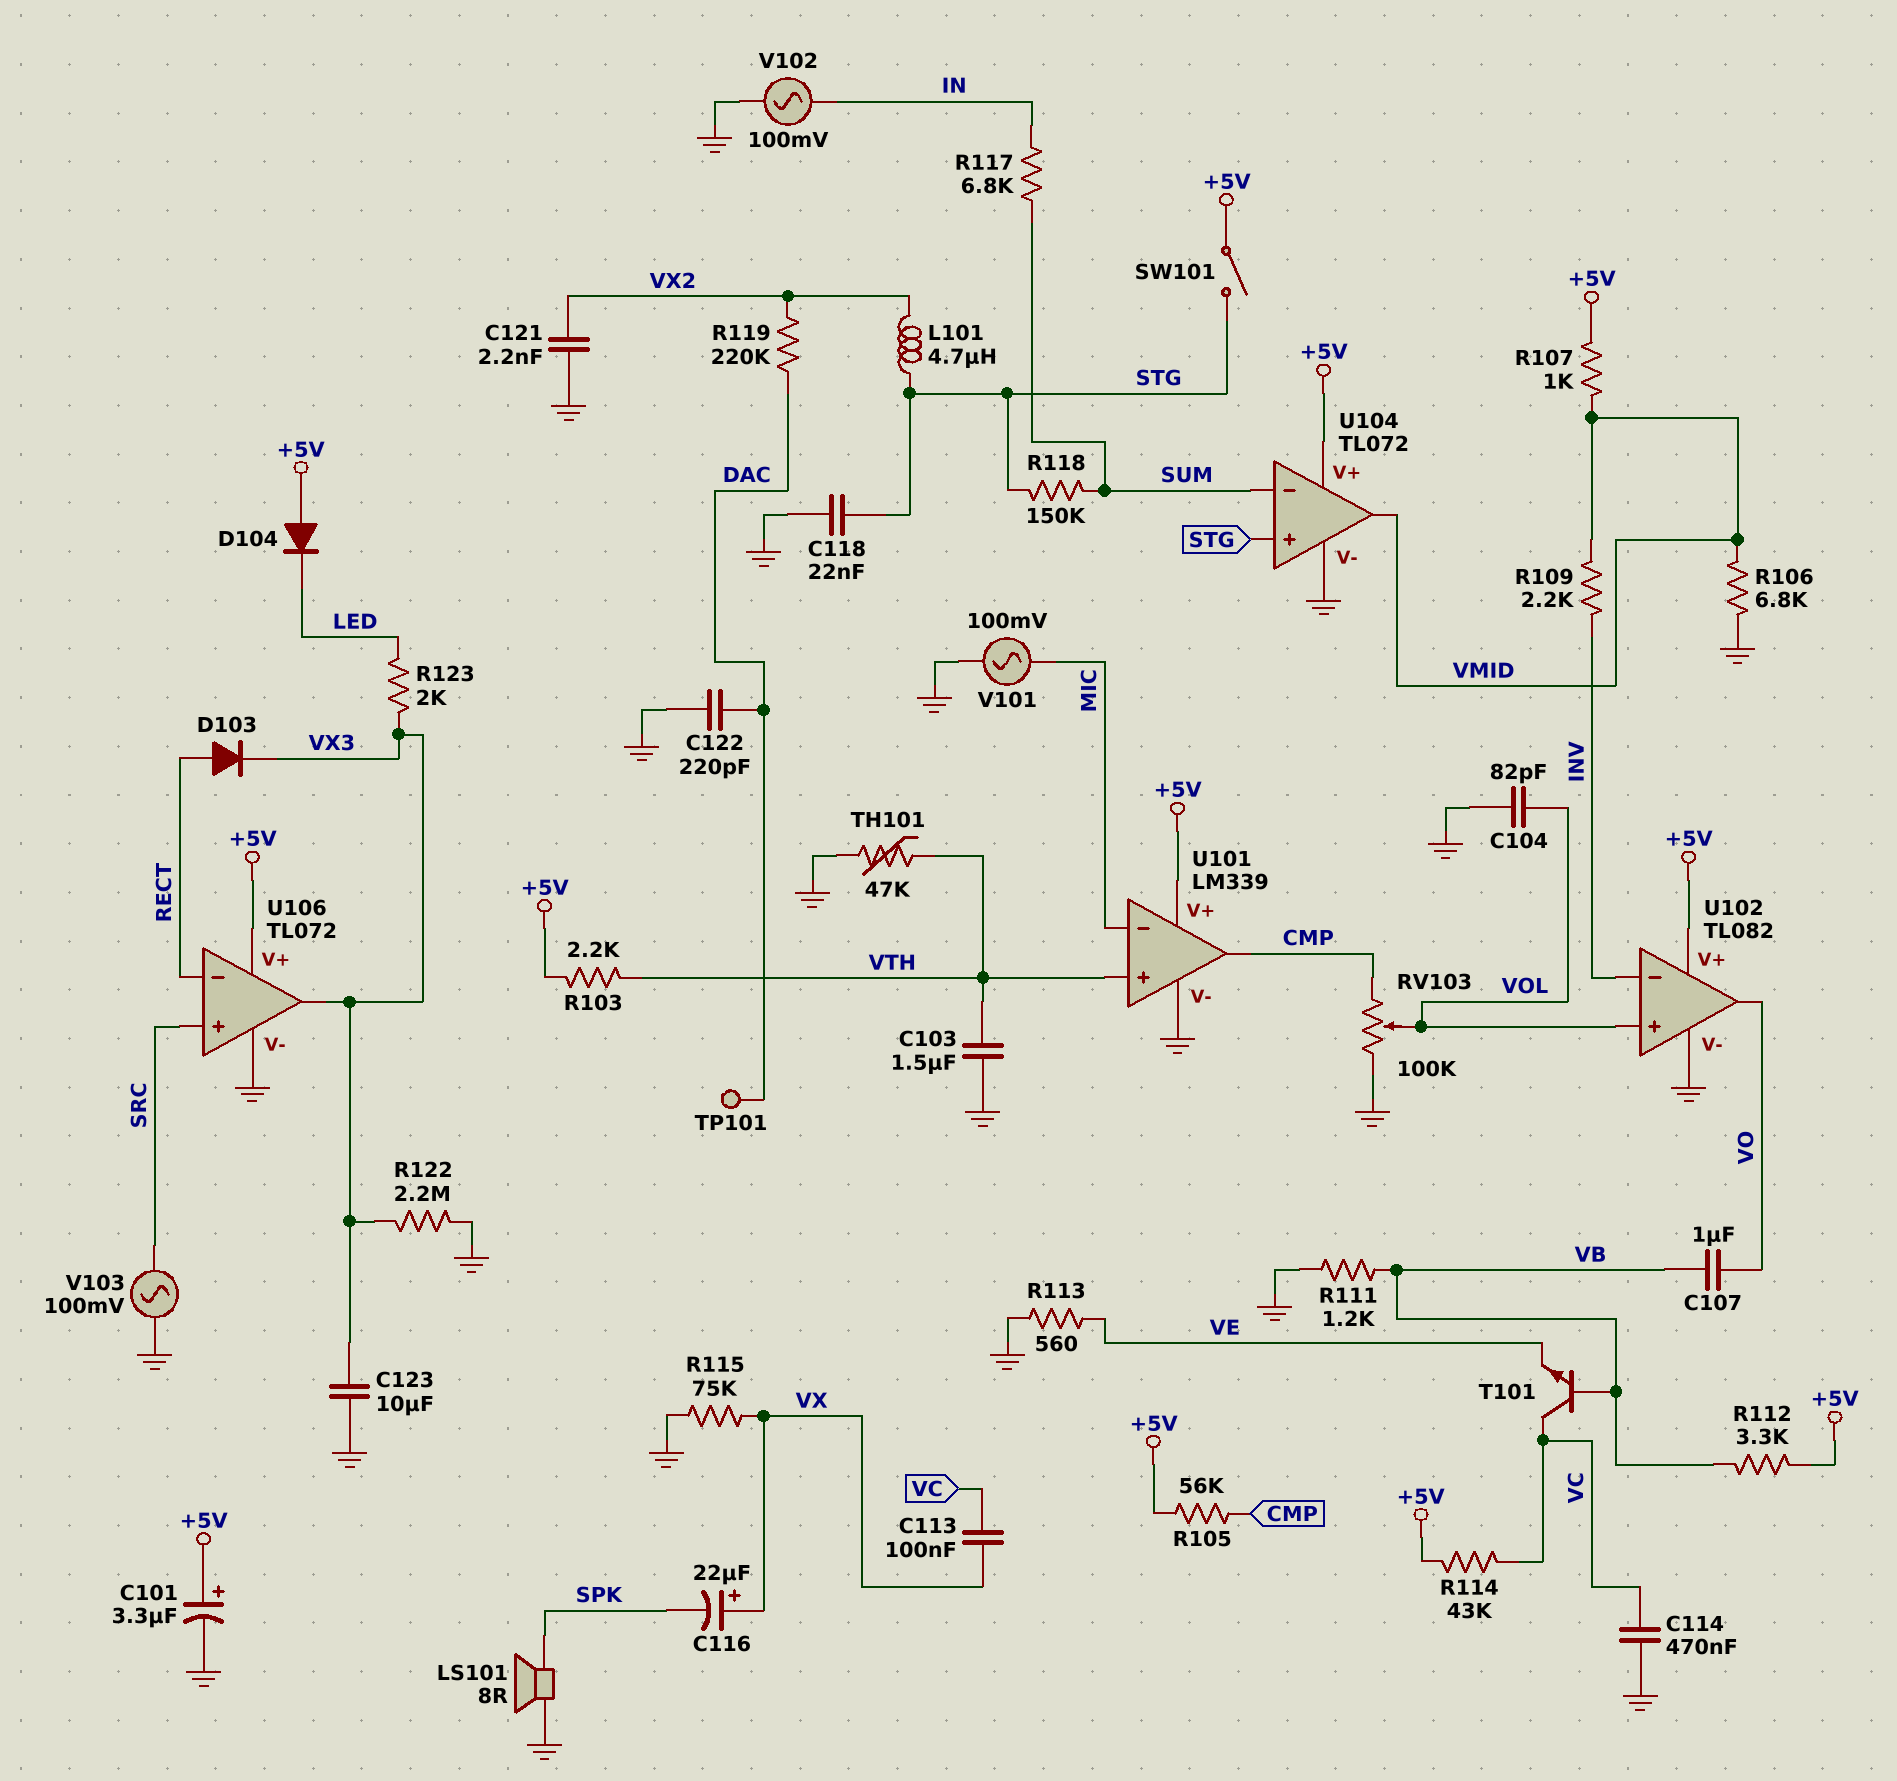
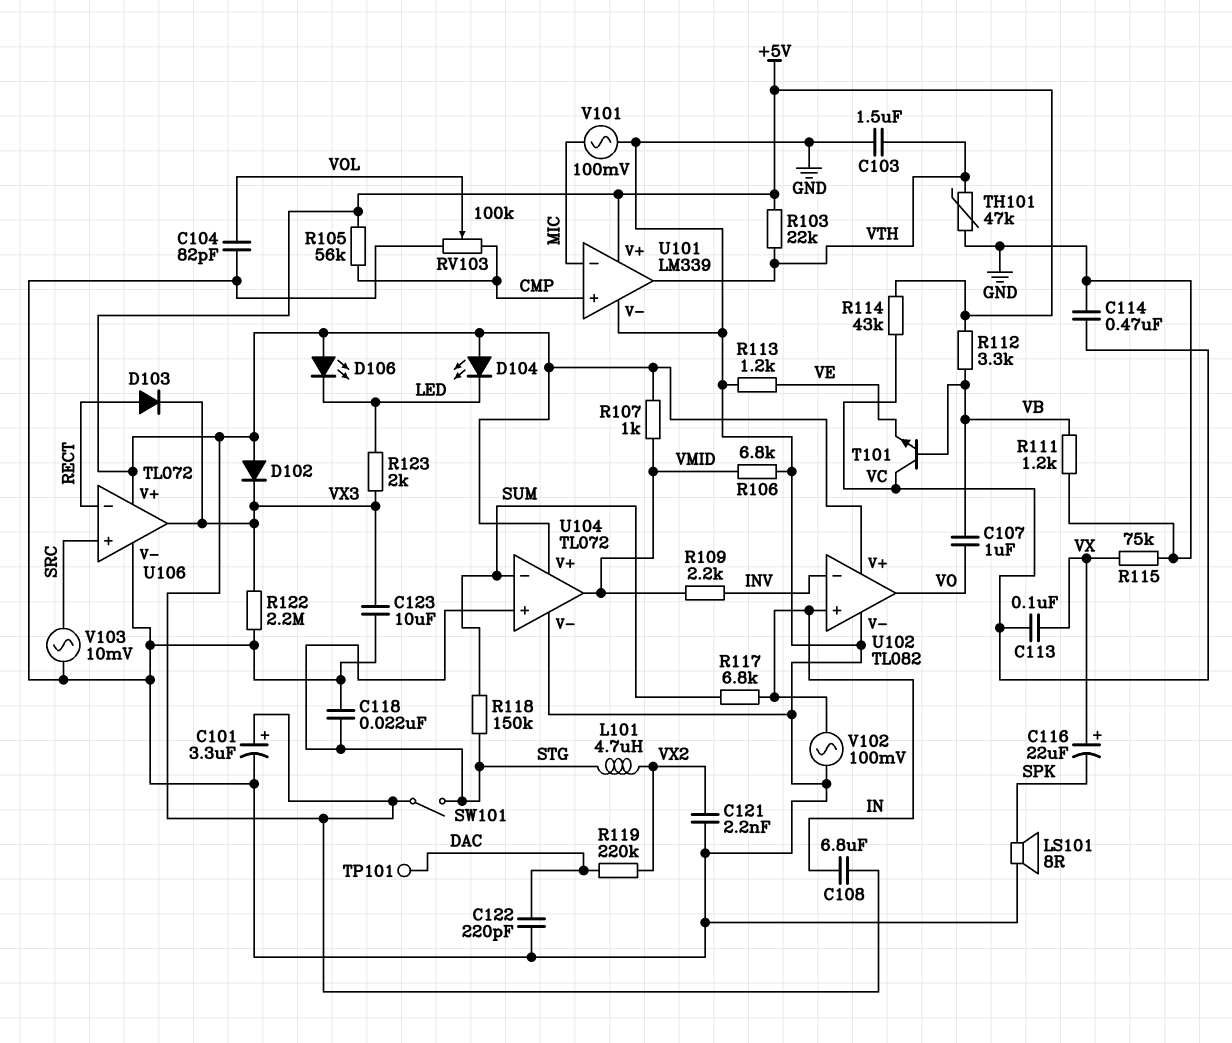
C108: none -> 6.8uF (+5V, IN)
D102: none -> diode (A +5V, K VX3)
D104: diode (A +5V, K LED) -> LED (A +5V, K LED)
D106: none -> LED (A +5V, K LED)
R103: 2.2k (+5V, VTH) -> 22k (+5V, VTH)
R113: 560 (GND, VE) -> 1.2k (GND, VE)
U101 pin in+: VTH -> CMP
U101 pin out: CMP -> VTH
U102 pin in+: VOL -> IN
V103: AC 100mV (GND, SRC) -> AC 10mV (GND, SRC)

